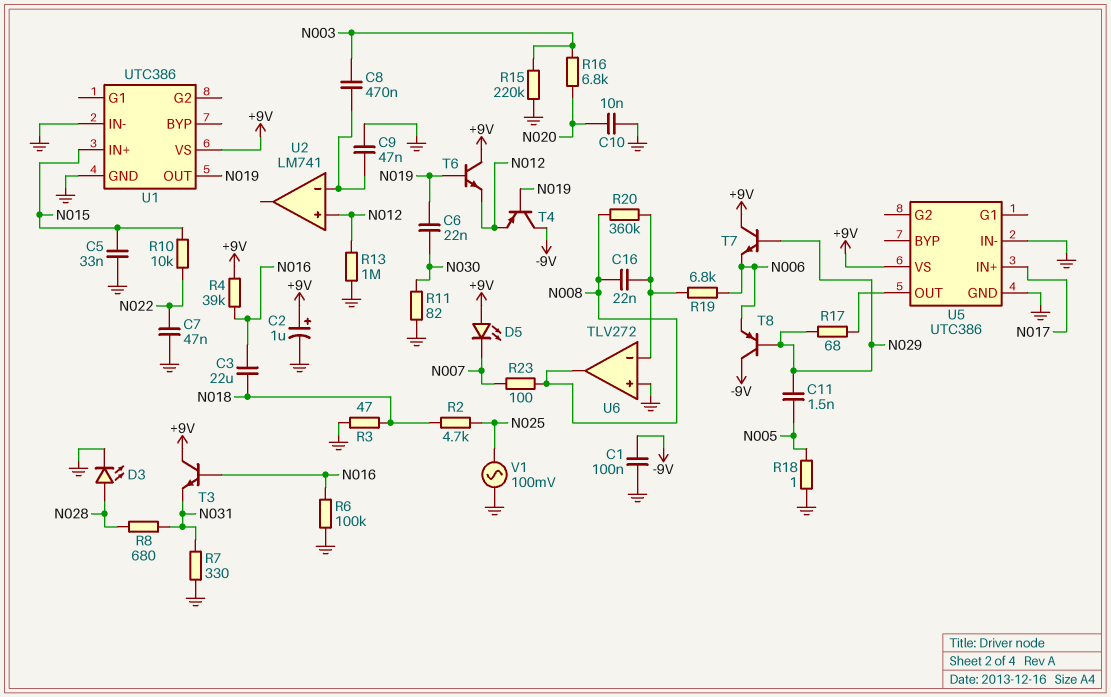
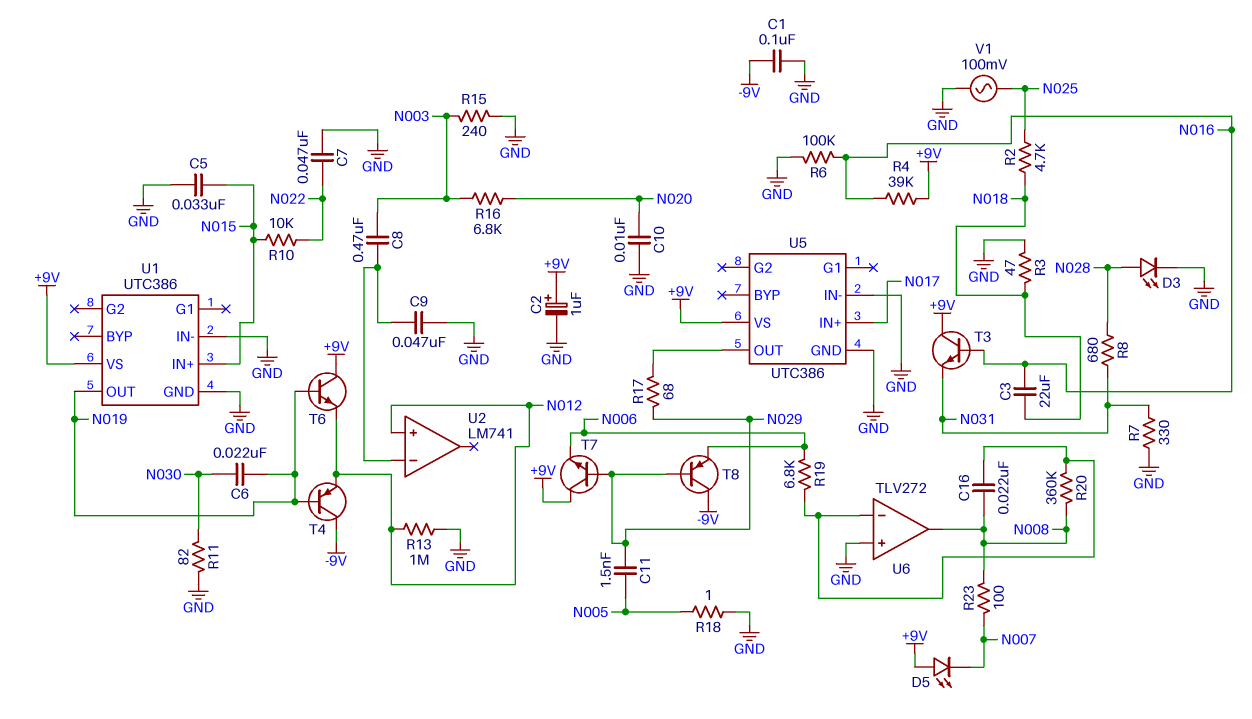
R15: 220k (GND, N003) -> 240 (GND, N003)

